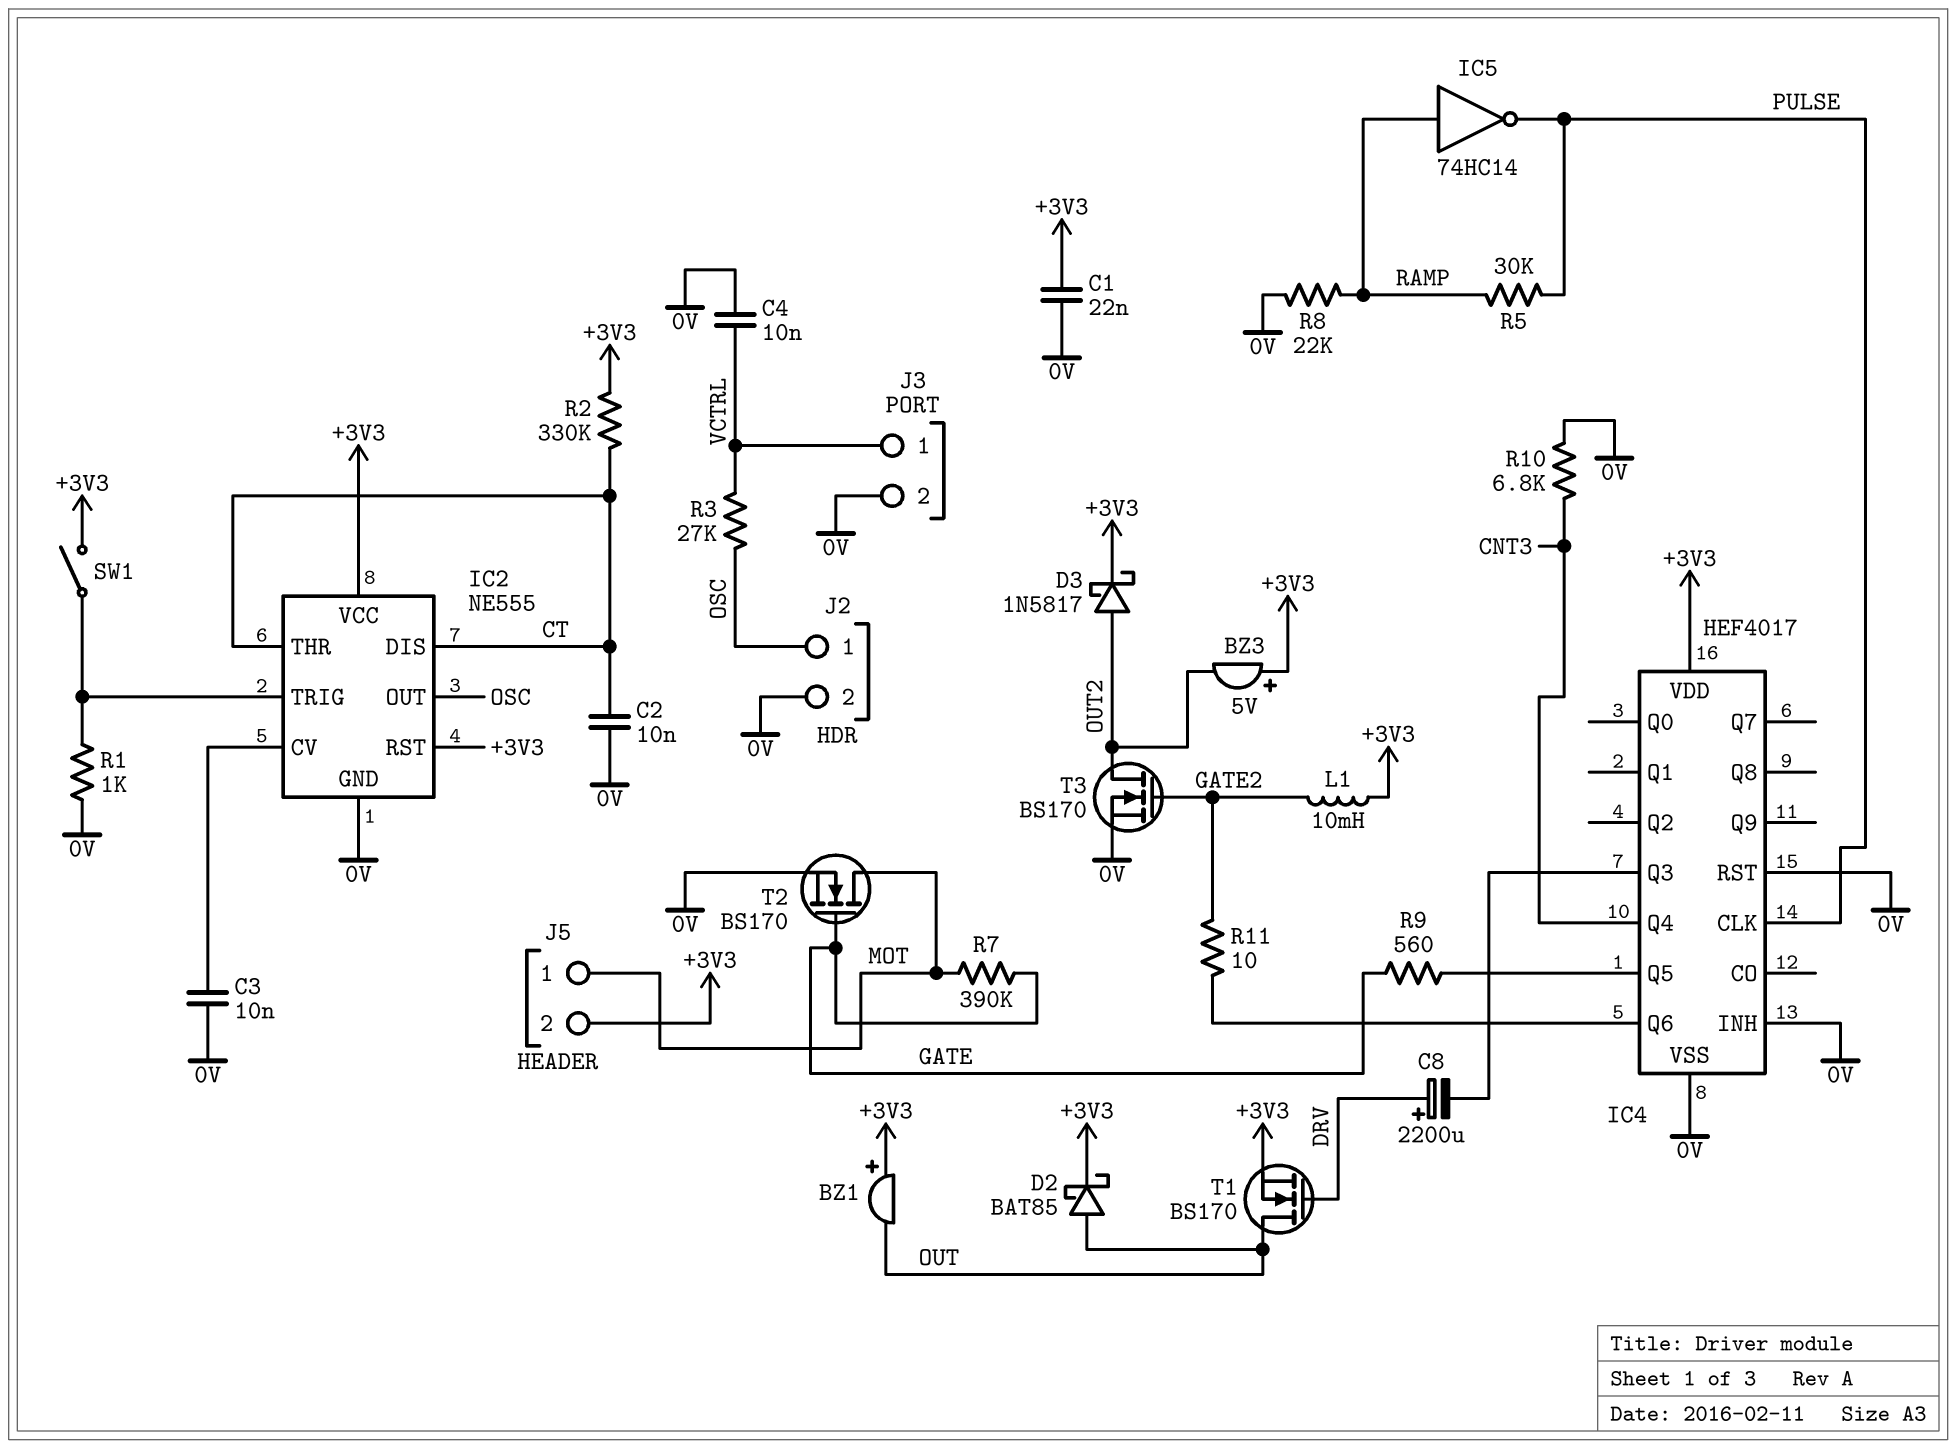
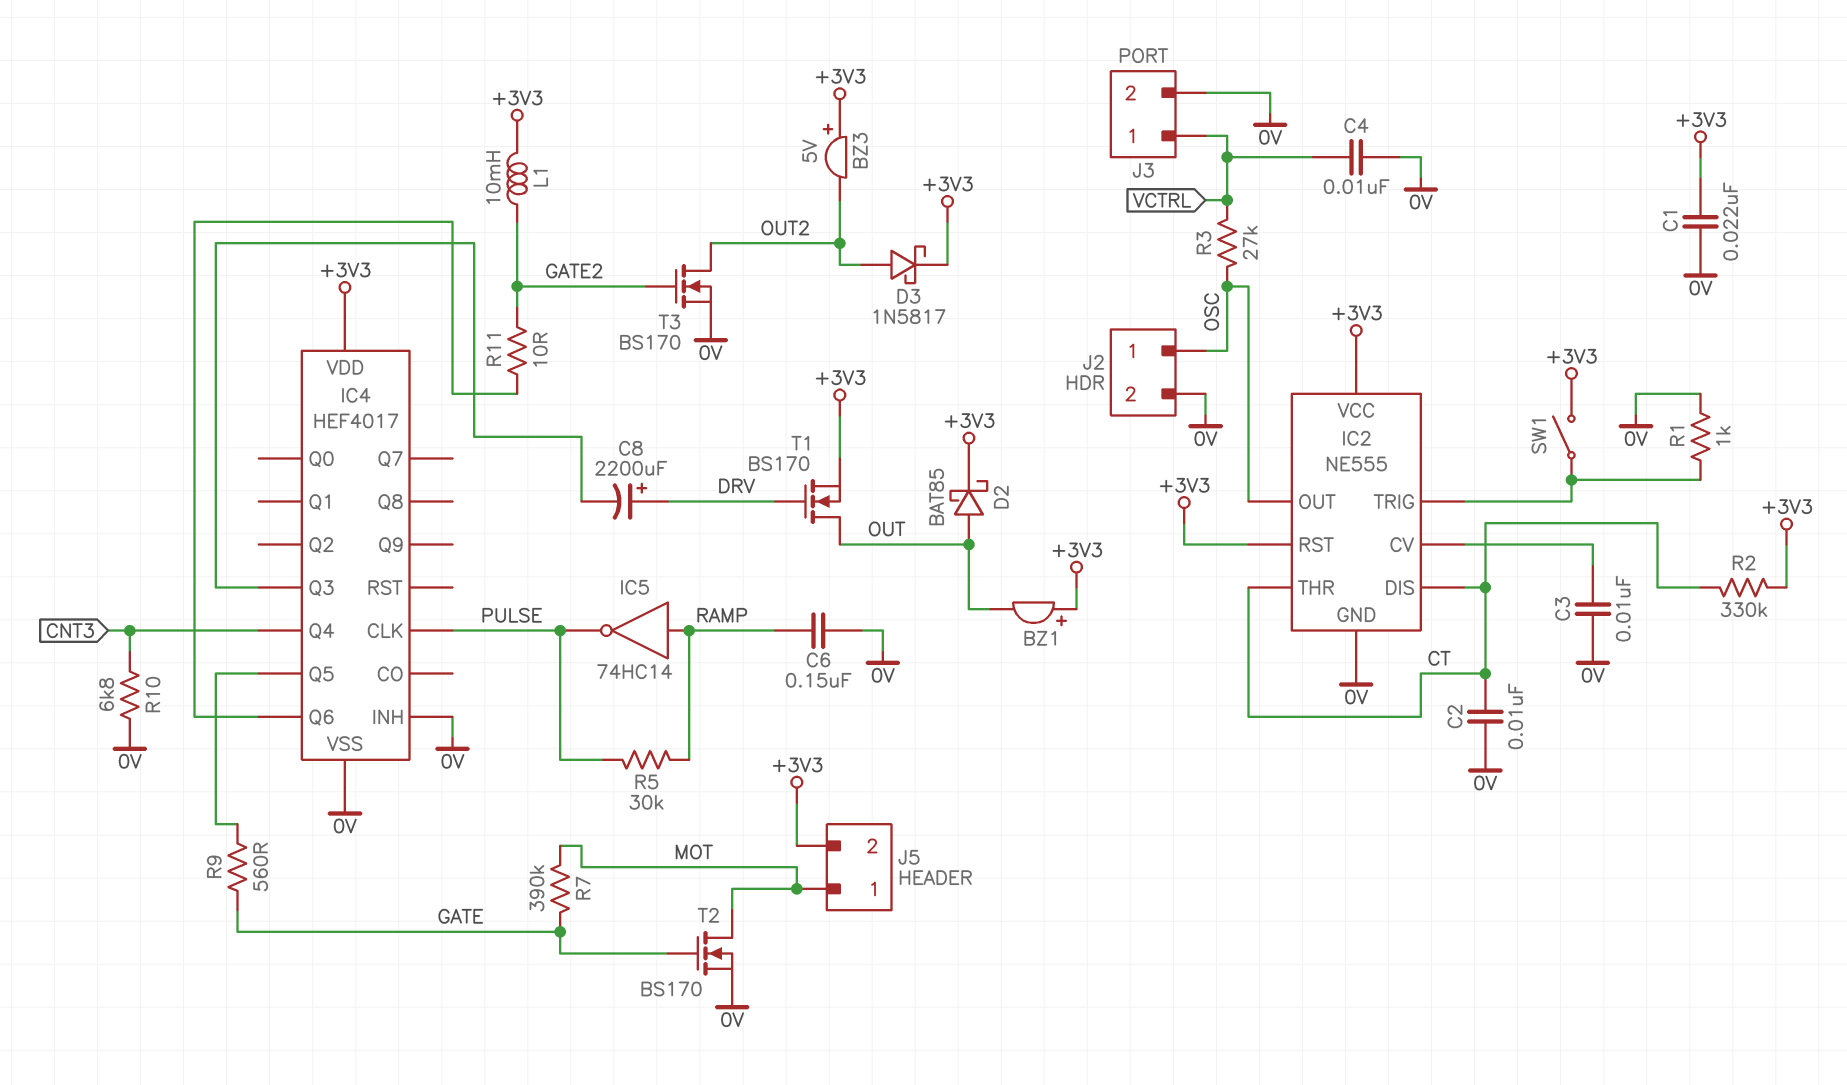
C6: none -> 150nF (0V, RAMP)
IC4 pin RST: 0V -> none
R8: 22k (0V, RAMP) -> none

